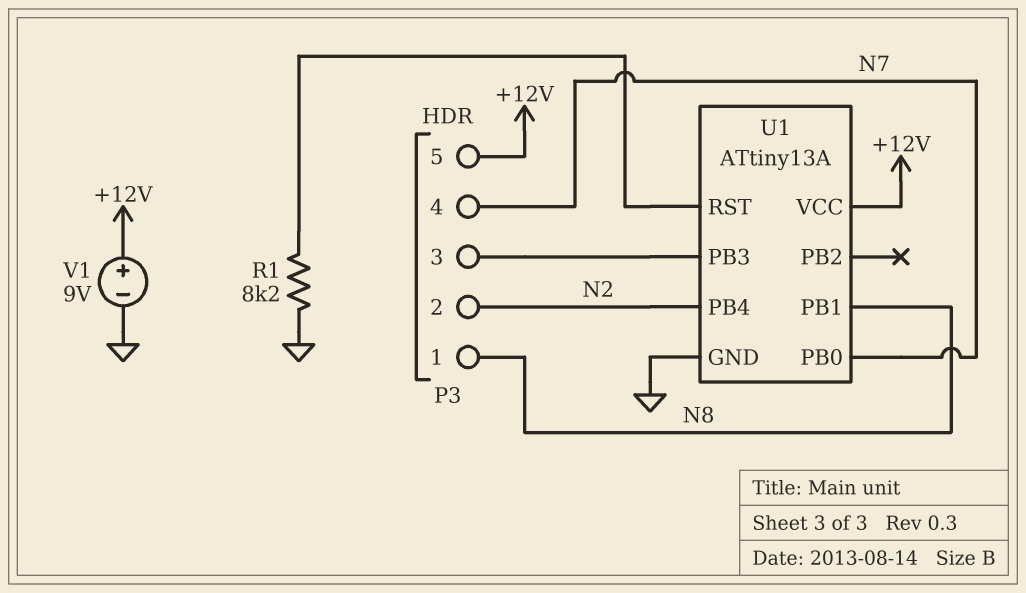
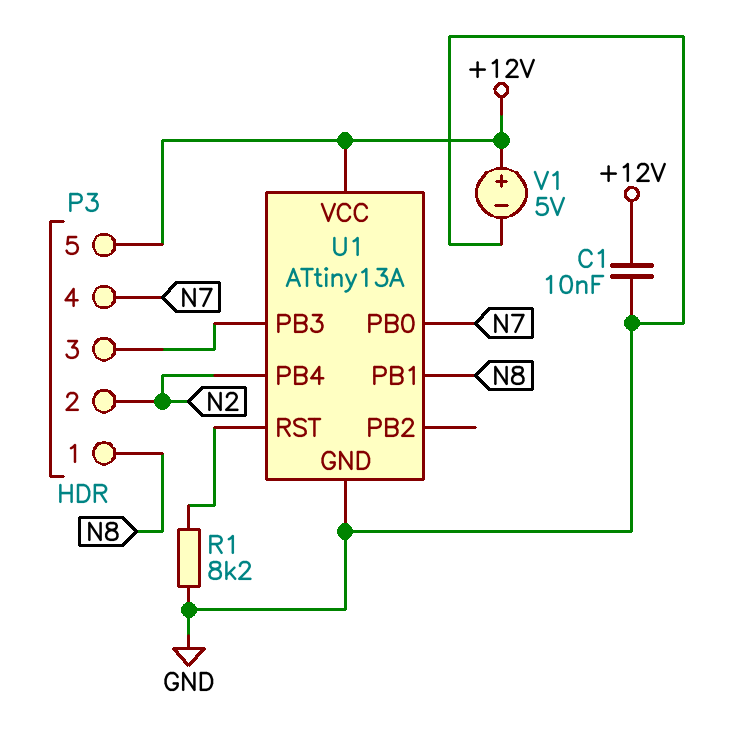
C1: none -> 10nF (+12V, GND)
V1: 9V (plus +12V, minus GND) -> 5V (plus +12V, minus GND)

